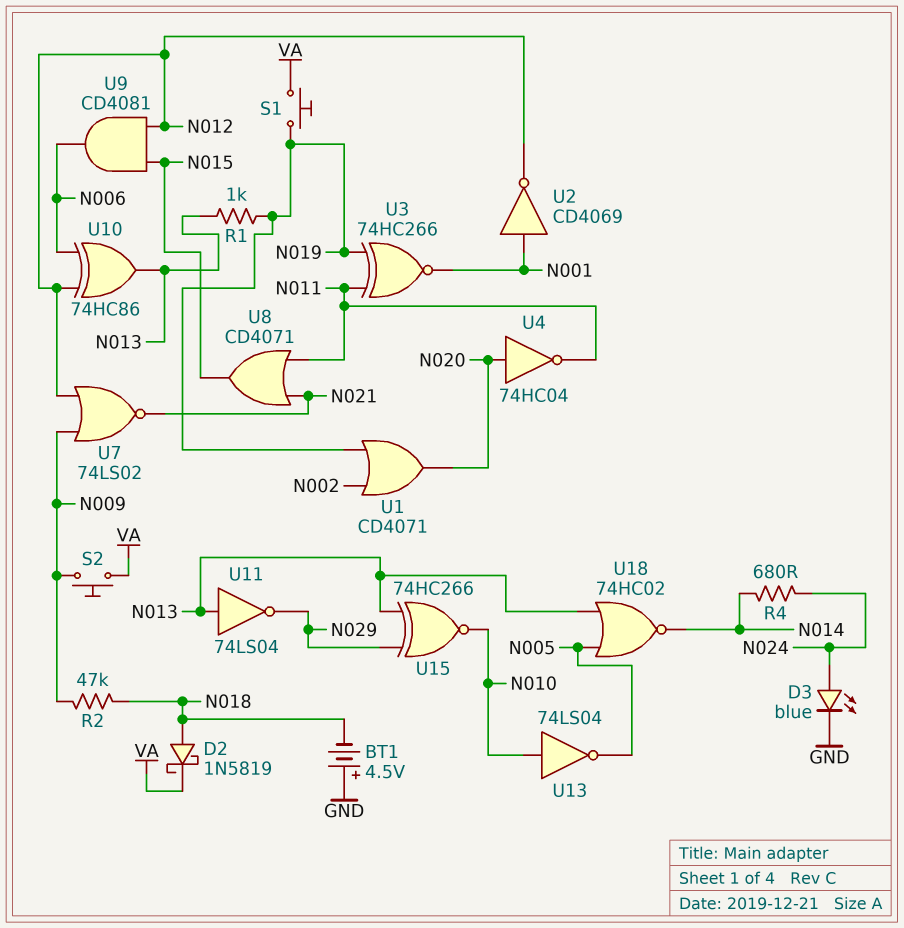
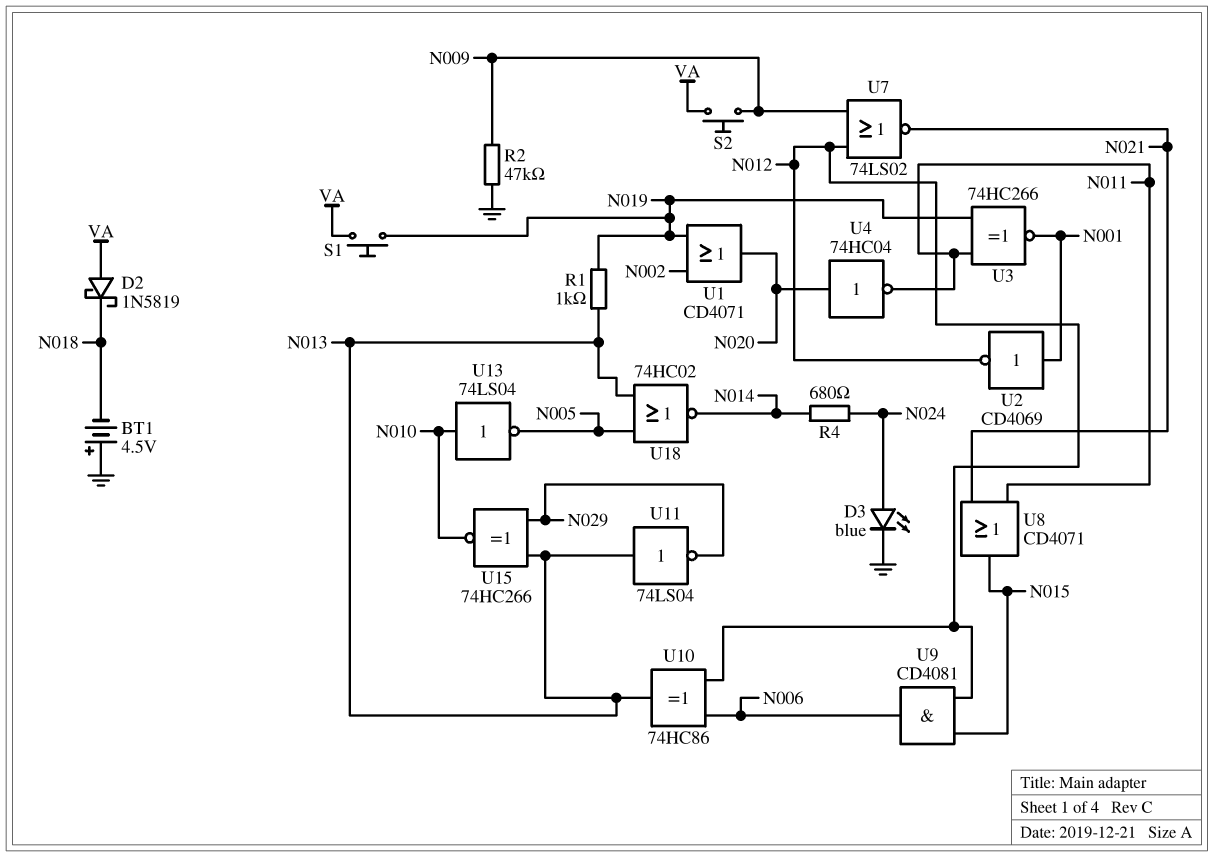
D2: schottky 1N5819 (A N018, K VA) -> schottky 1N5819 (A VA, K N018)
R2: 47k (N009, N018) -> 47k (GND, N009)

